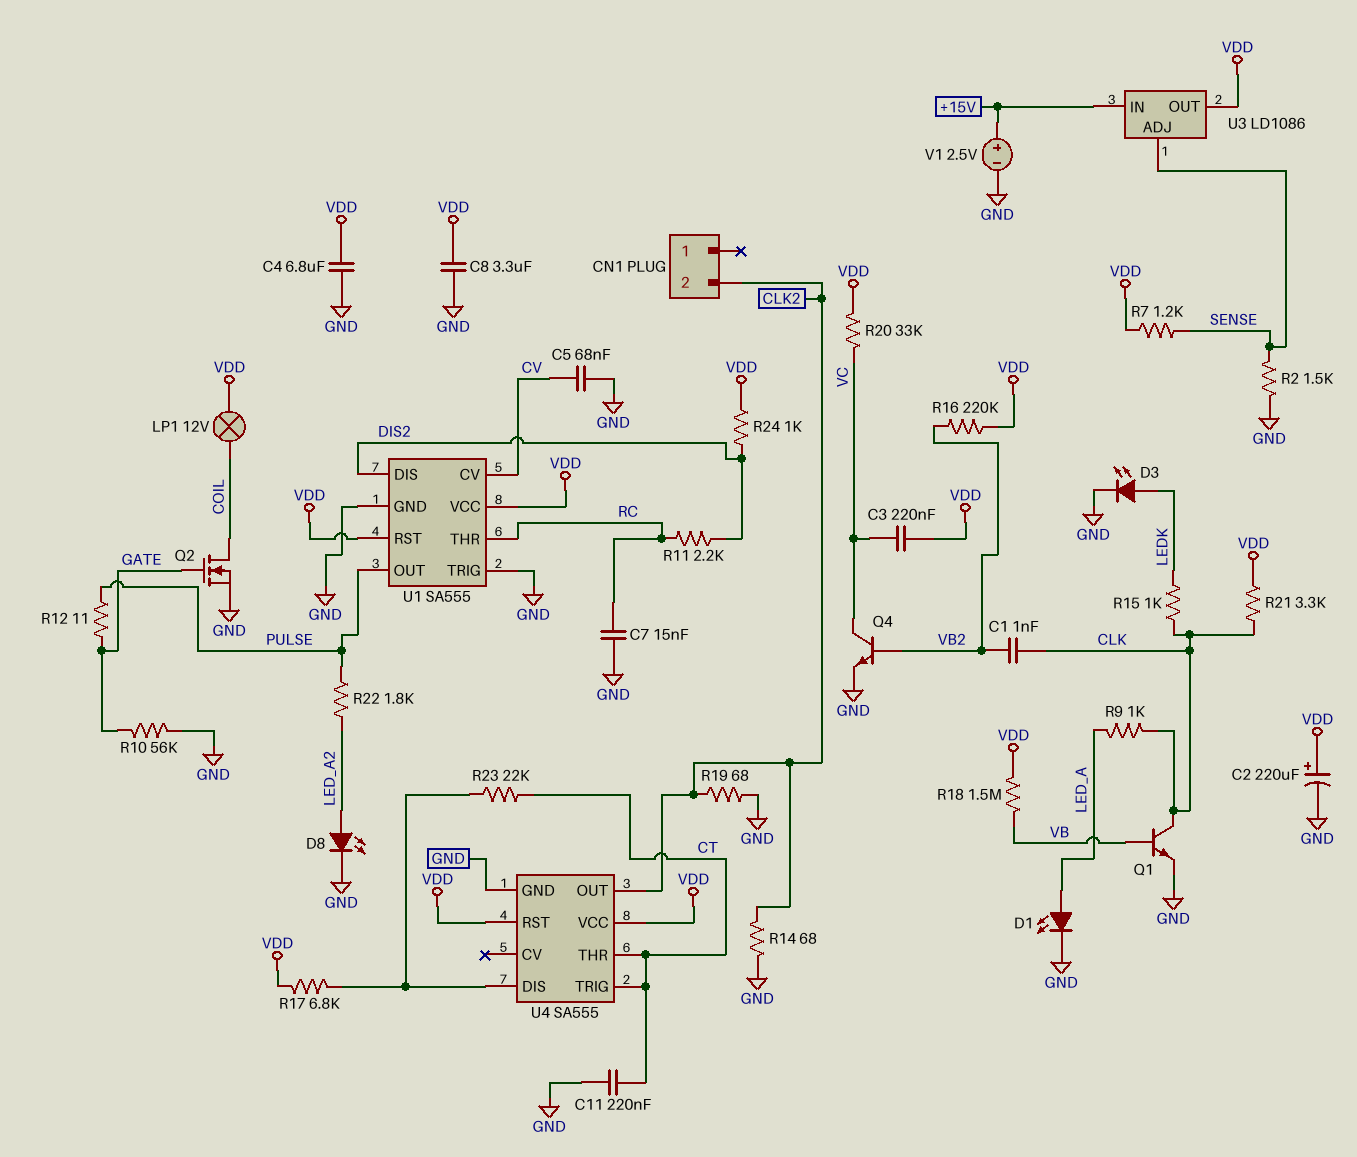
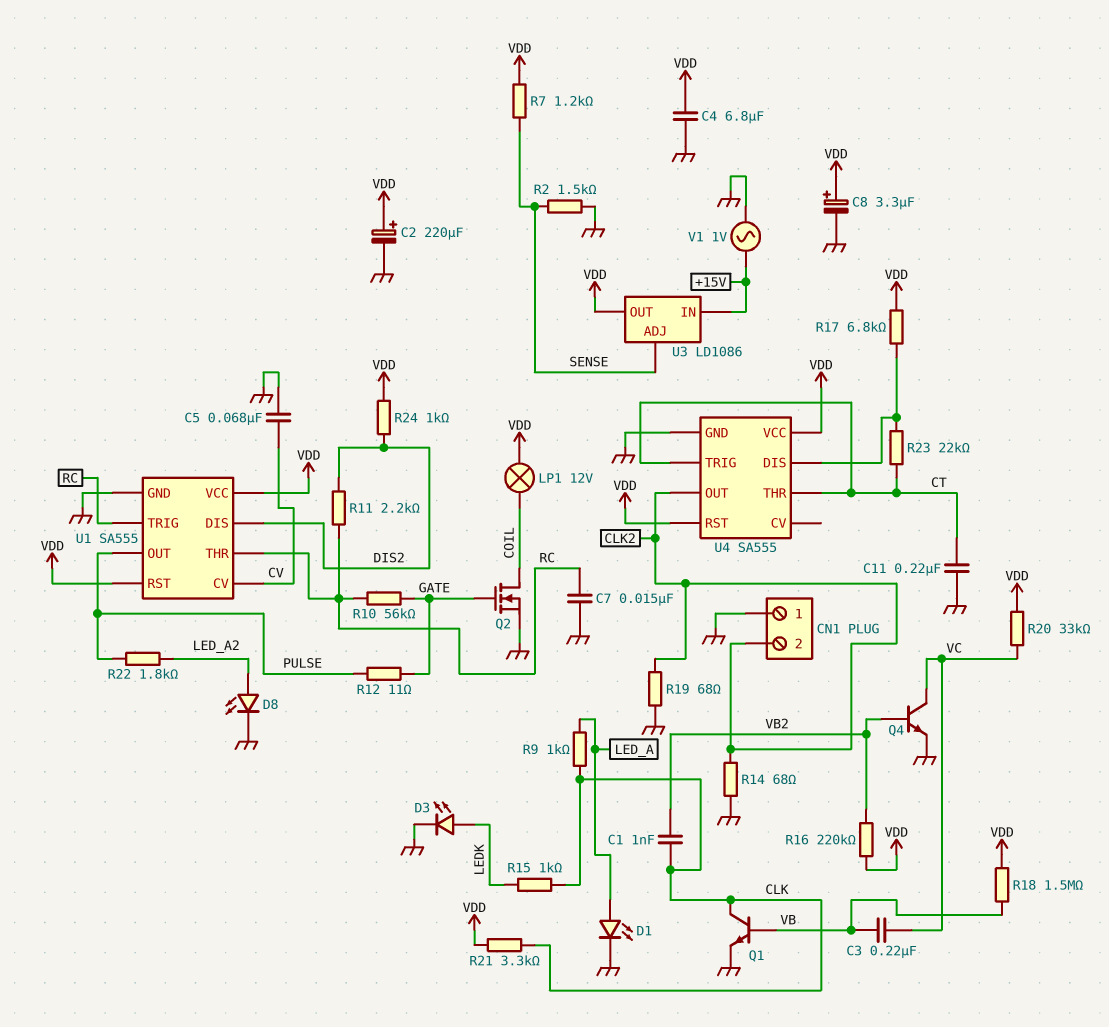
C3: 220nF (VC, VDD) -> 220nF (VB, VC)
C8: 3.3uF (GND, VDD) -> 3.3uF (plus VDD, minus GND)
CN1 pin 1: none -> GND
R10: 56k (GATE, GND) -> 56k (GATE, RC)
U1 pin TRIG: GND -> RC
V1: 2.5V (plus +15V, minus GND) -> AC 1V (+15V, GND)

